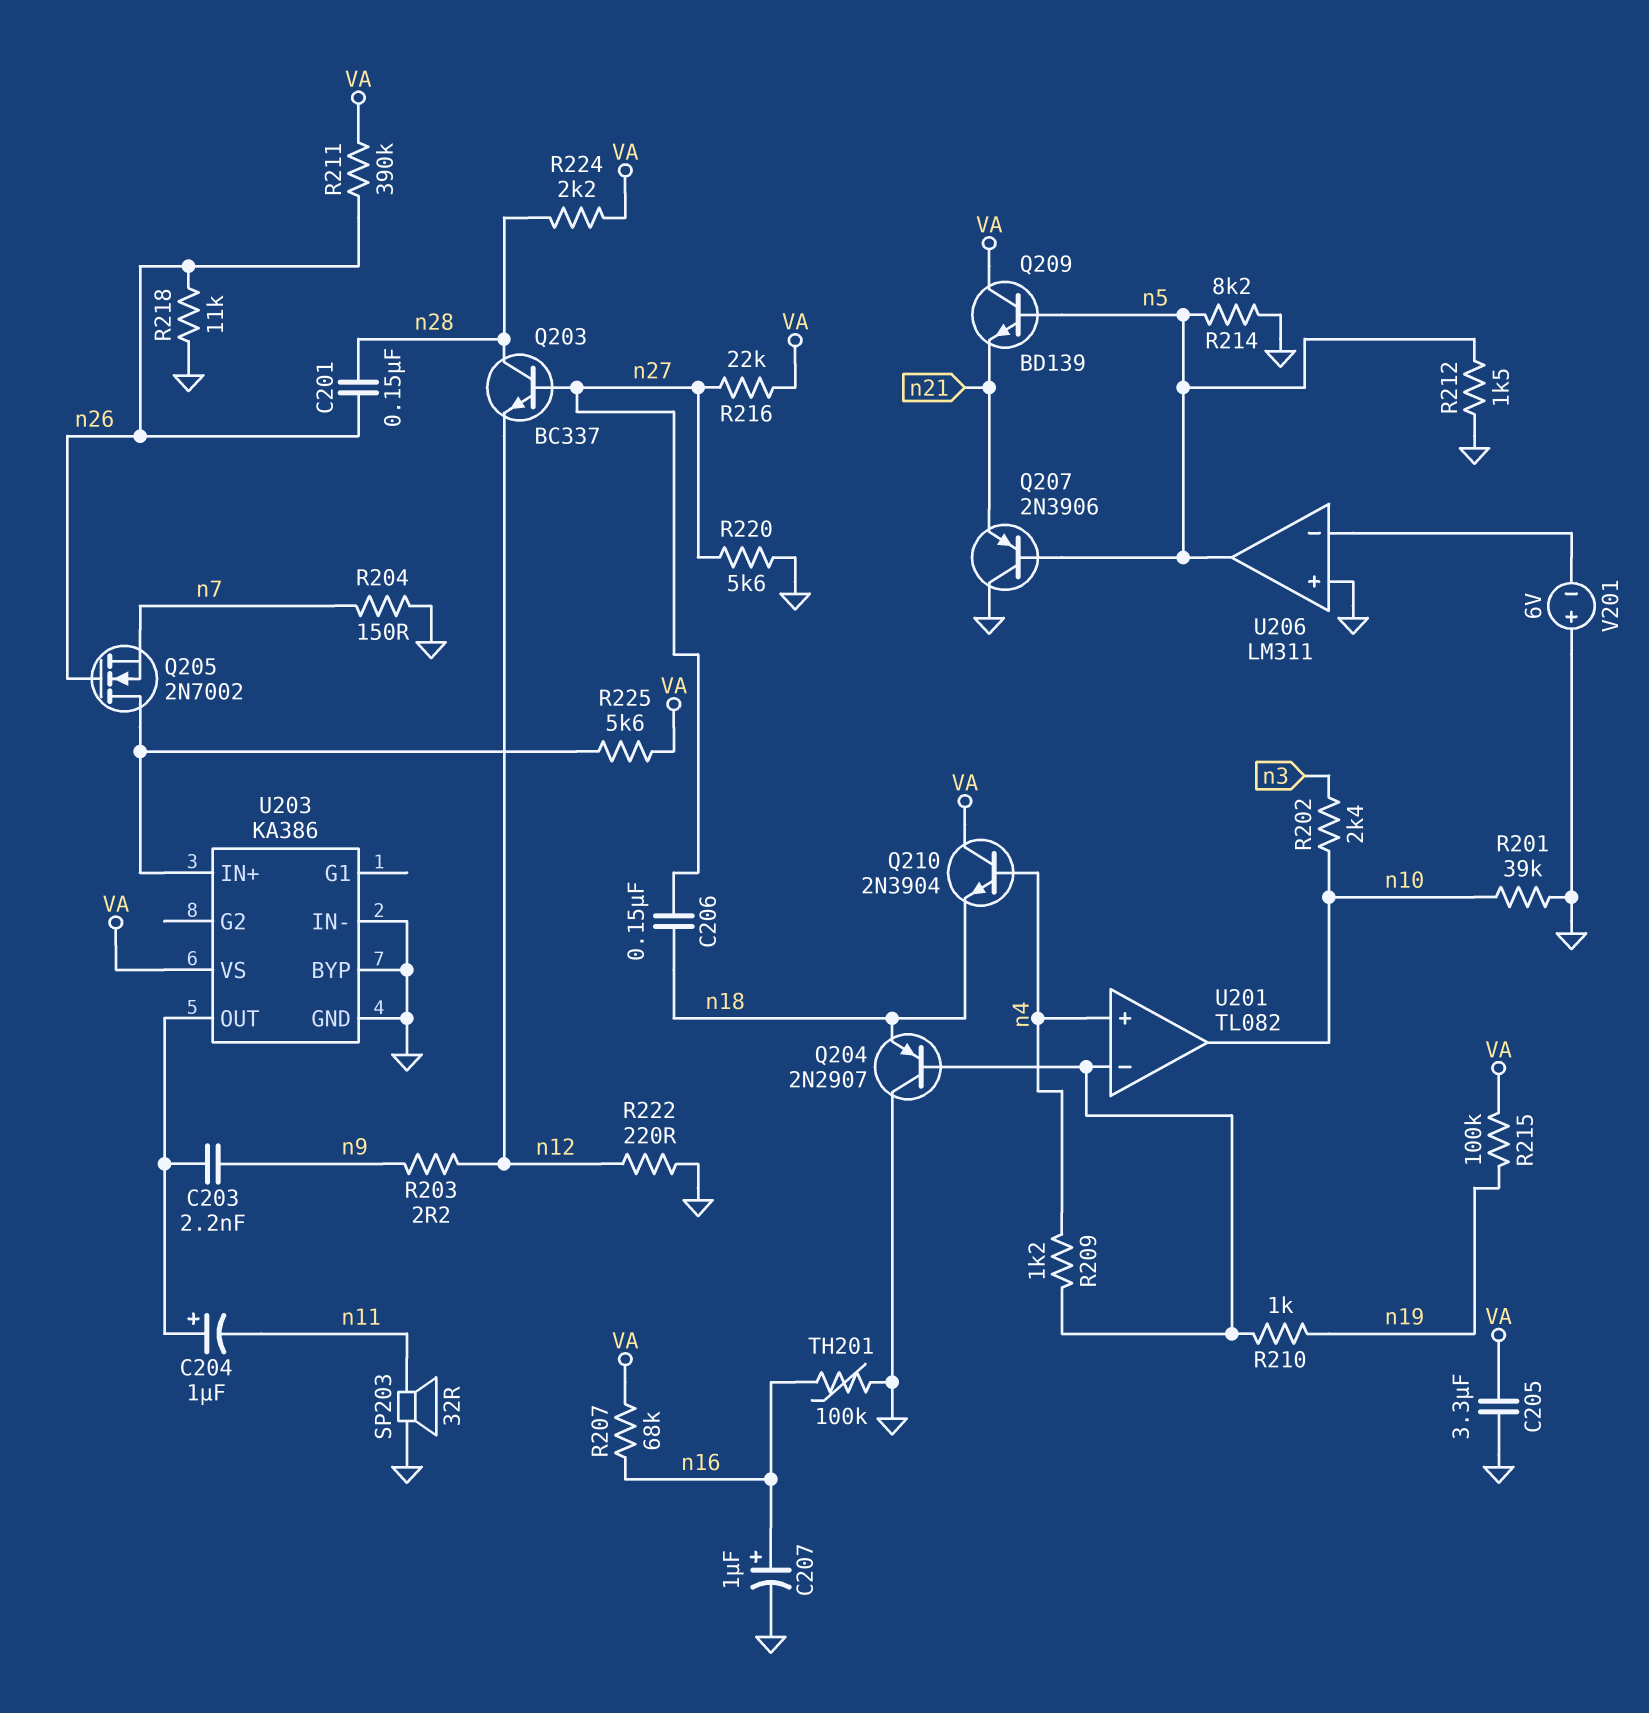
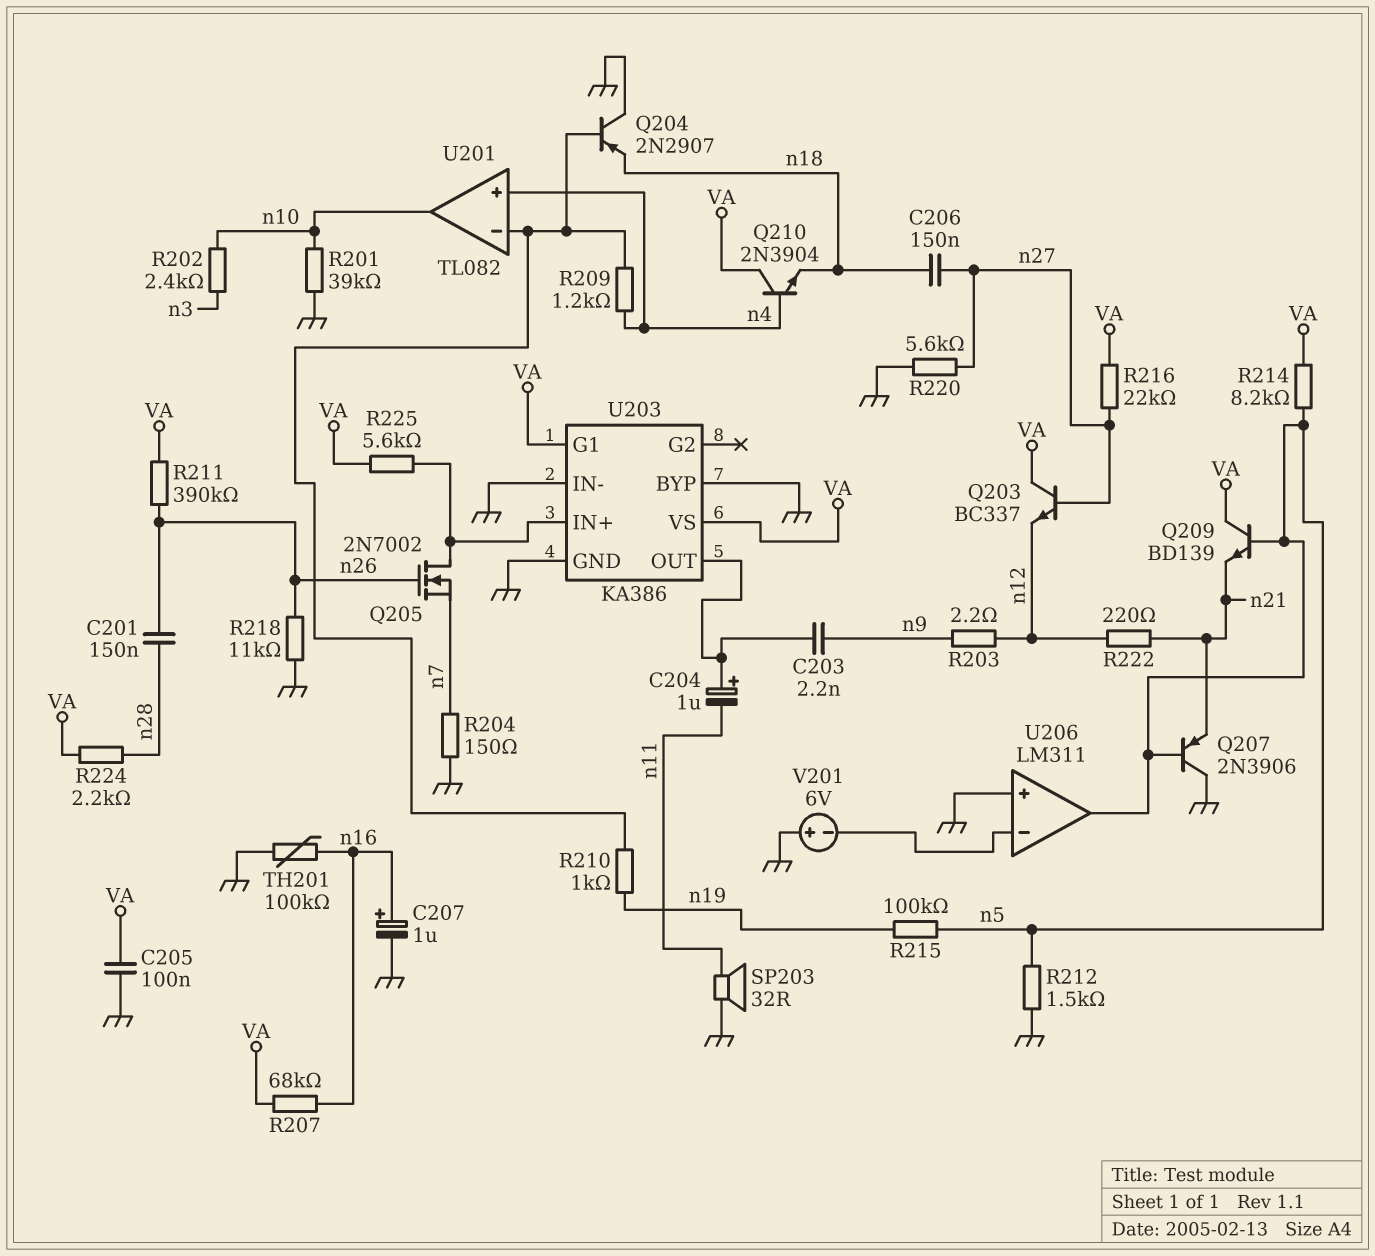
C205: 3.3uF (GND, VA) -> 100nF (GND, VA)
Q203: NPN BC337 (B n27, C n28, E n12) -> NPN BC337 (B n27, C VA, E n12)
R214: 8.2k (GND, n5) -> 8.2k (VA, n5)
R215: 100k (VA, n19) -> 100k (n5, n19)
R222: 220 (GND, n12) -> 220 (n12, n21)
U203 pin G1: none -> VA

